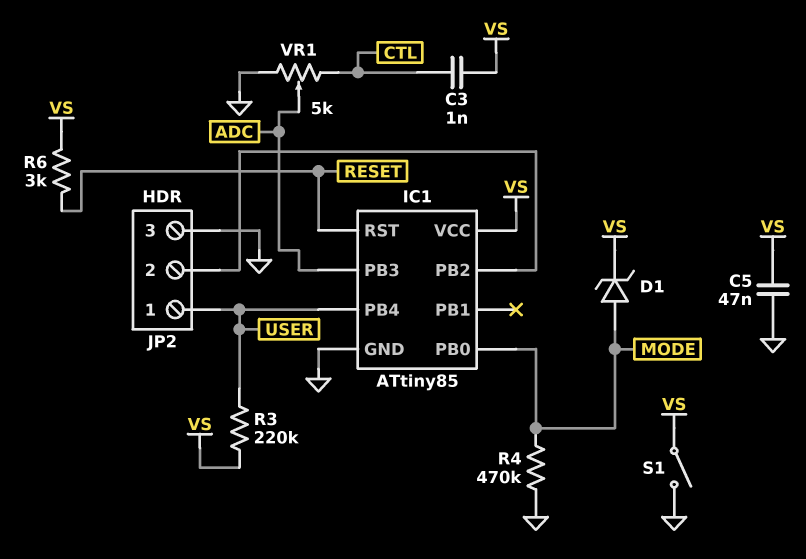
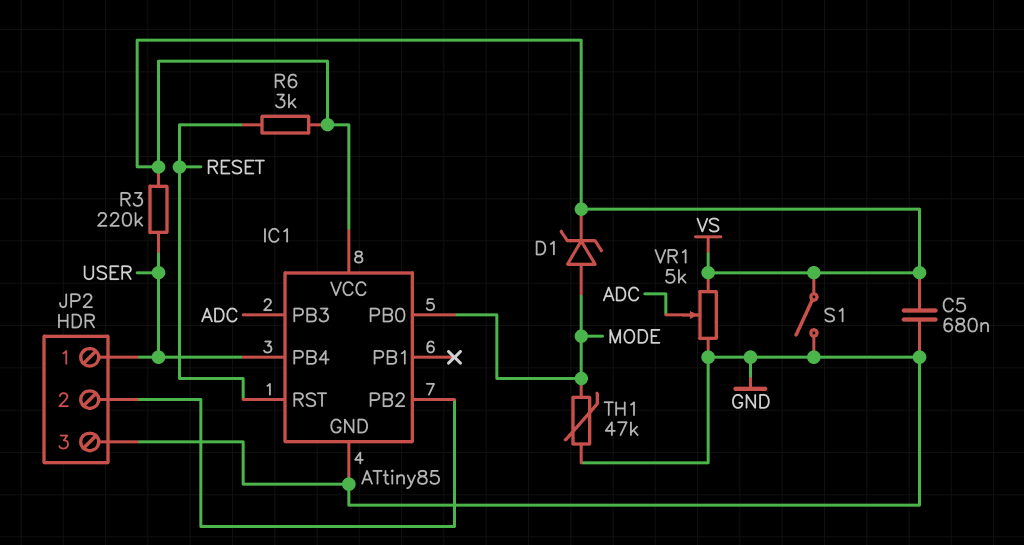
C3: 1nF (CTL, VS) -> none
C5: 47nF (GND, VS) -> 680nF (GND, VS)
R4: 470k (GND, MODE) -> none
TH1: none -> 47k (GND, MODE)
VR1: 5k (CTL, GND, wiper ADC) -> 5k (GND, VS, wiper ADC)

